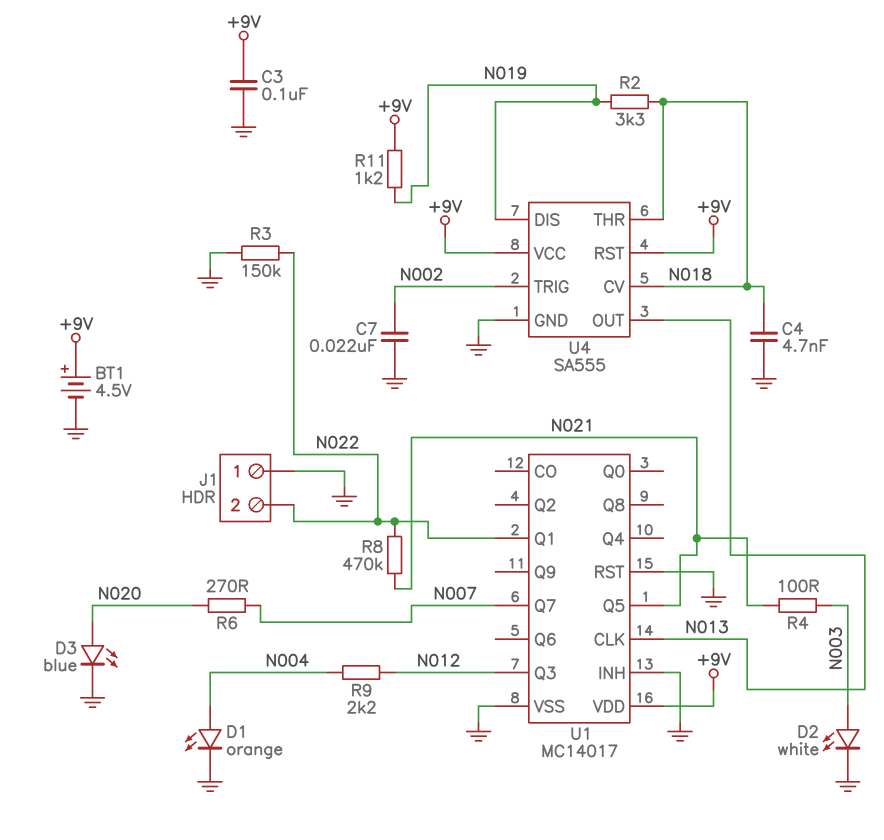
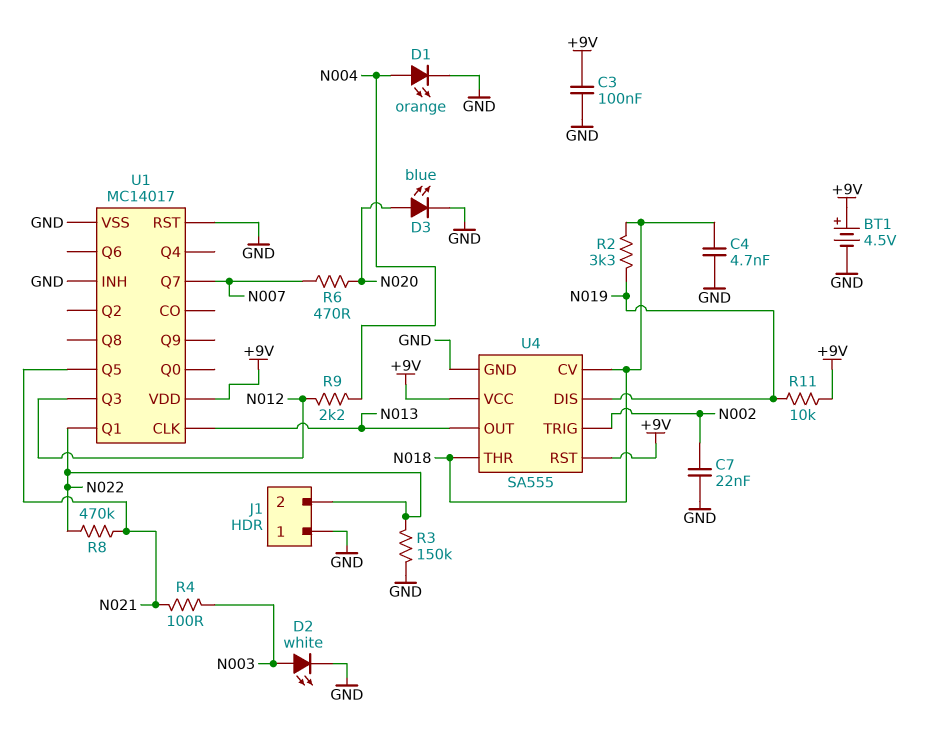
R6: 270 (N007, N020) -> 470 (N007, N020)
R11: 1.2k (+9V, N019) -> 10k (+9V, N019)

